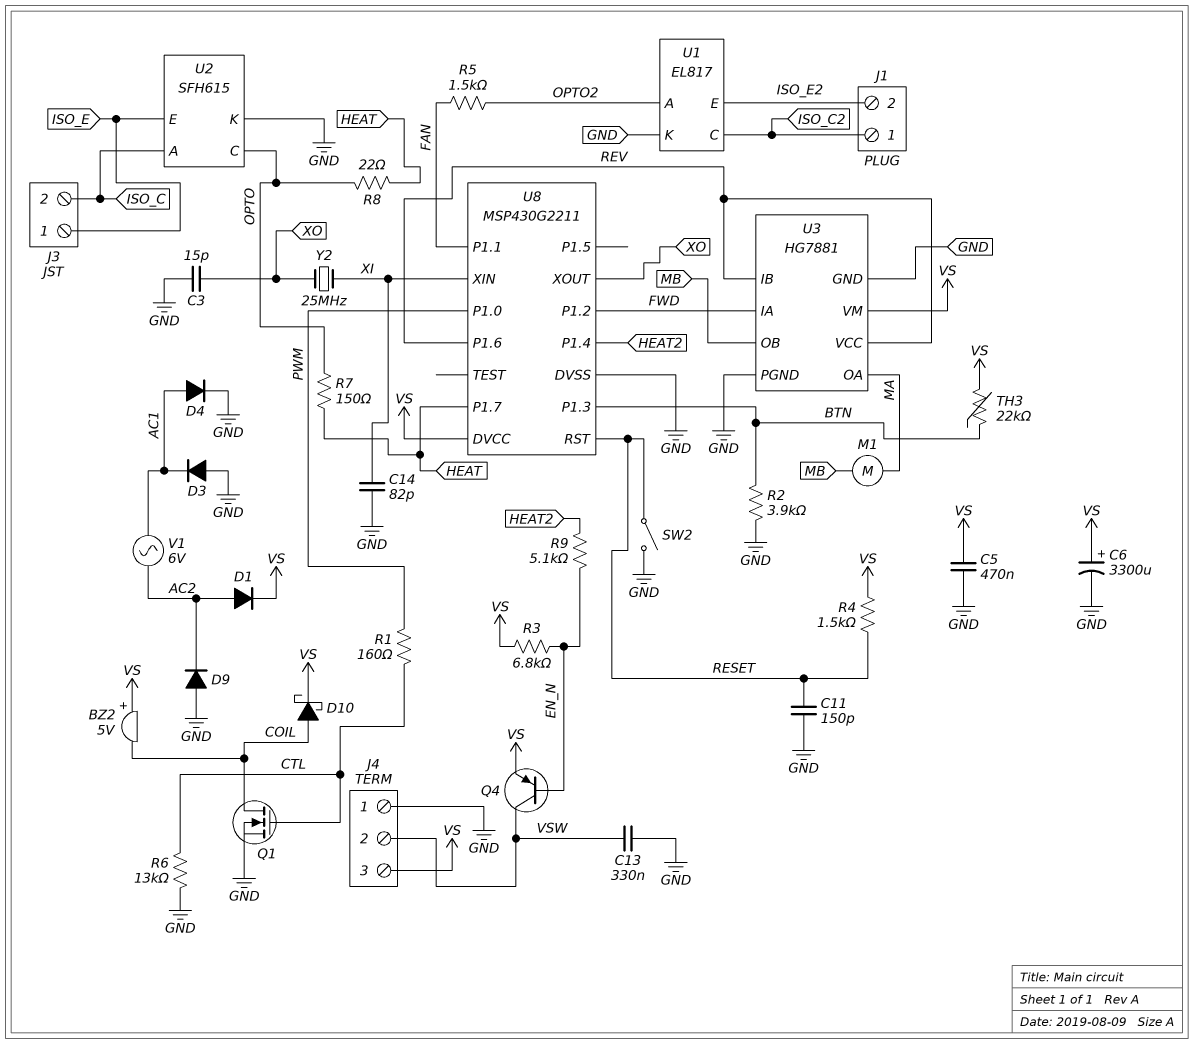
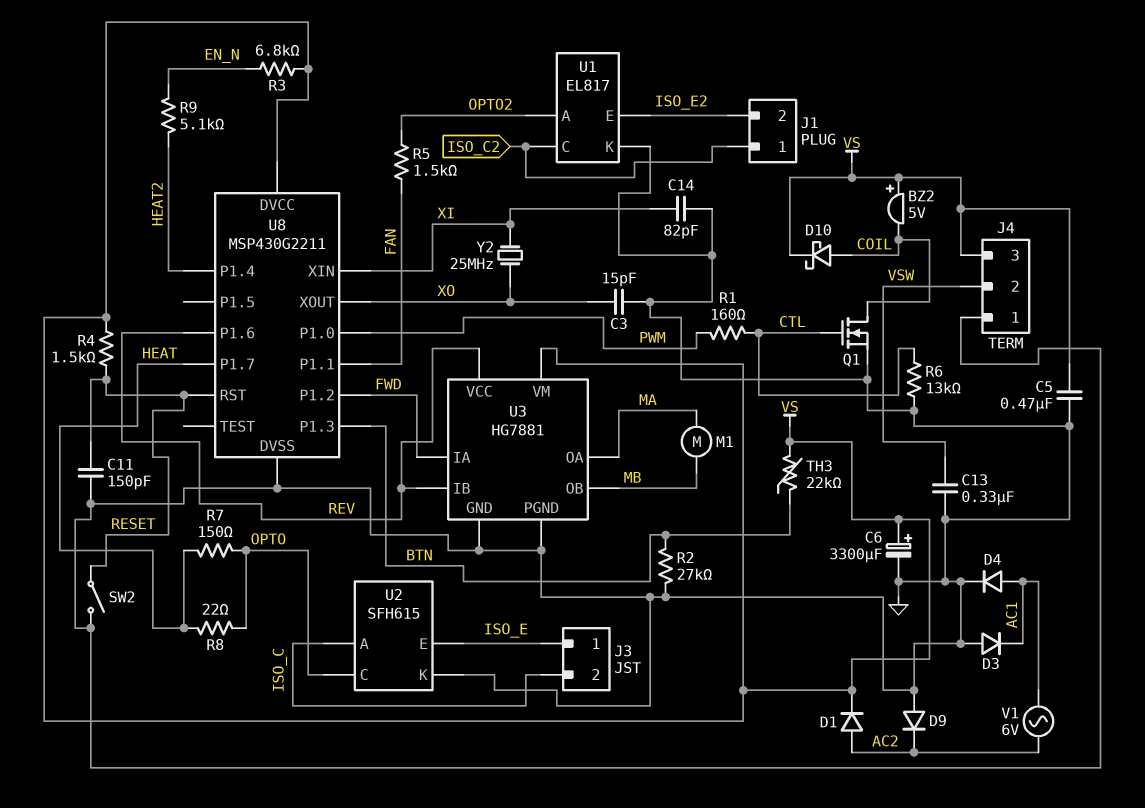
Q4: PNP (B EN_N, C VSW, E VS) -> none
R2: 3.9k (BTN, GND) -> 27k (BTN, GND)

